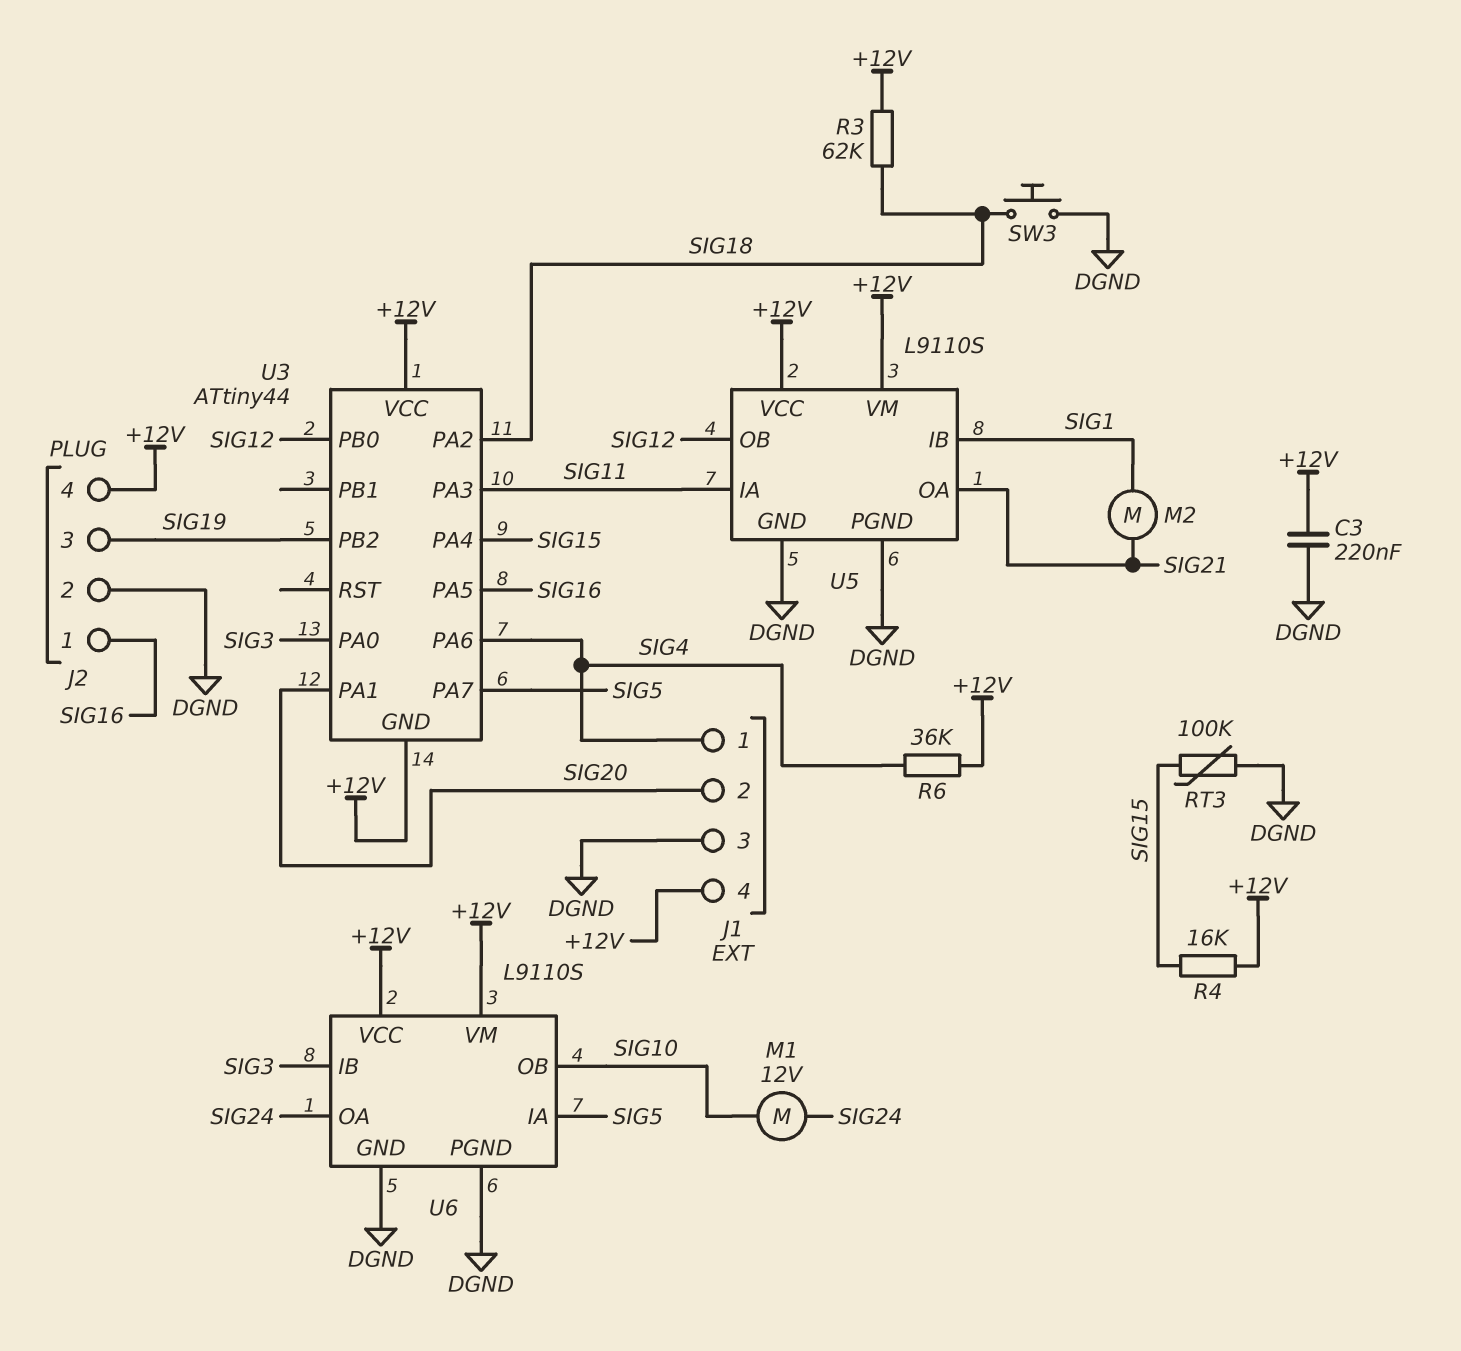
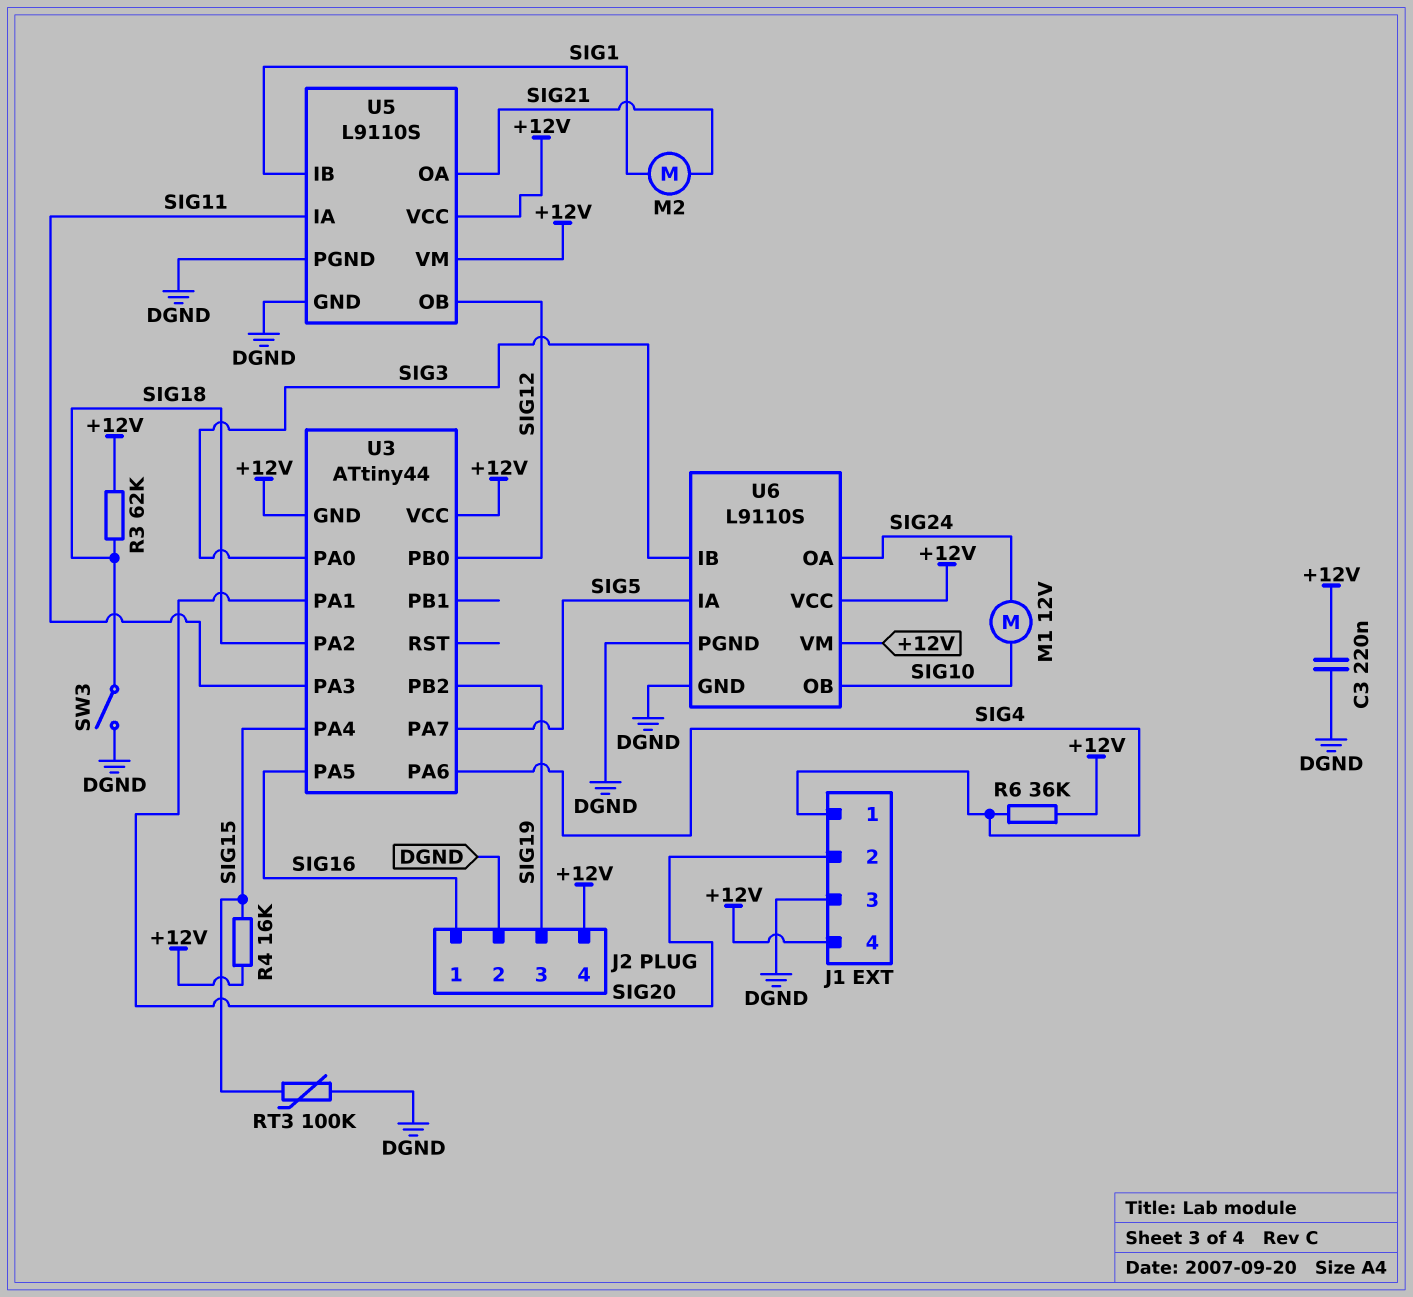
SW3: button (DGND, SIG18) -> switch (DGND, SIG18)

